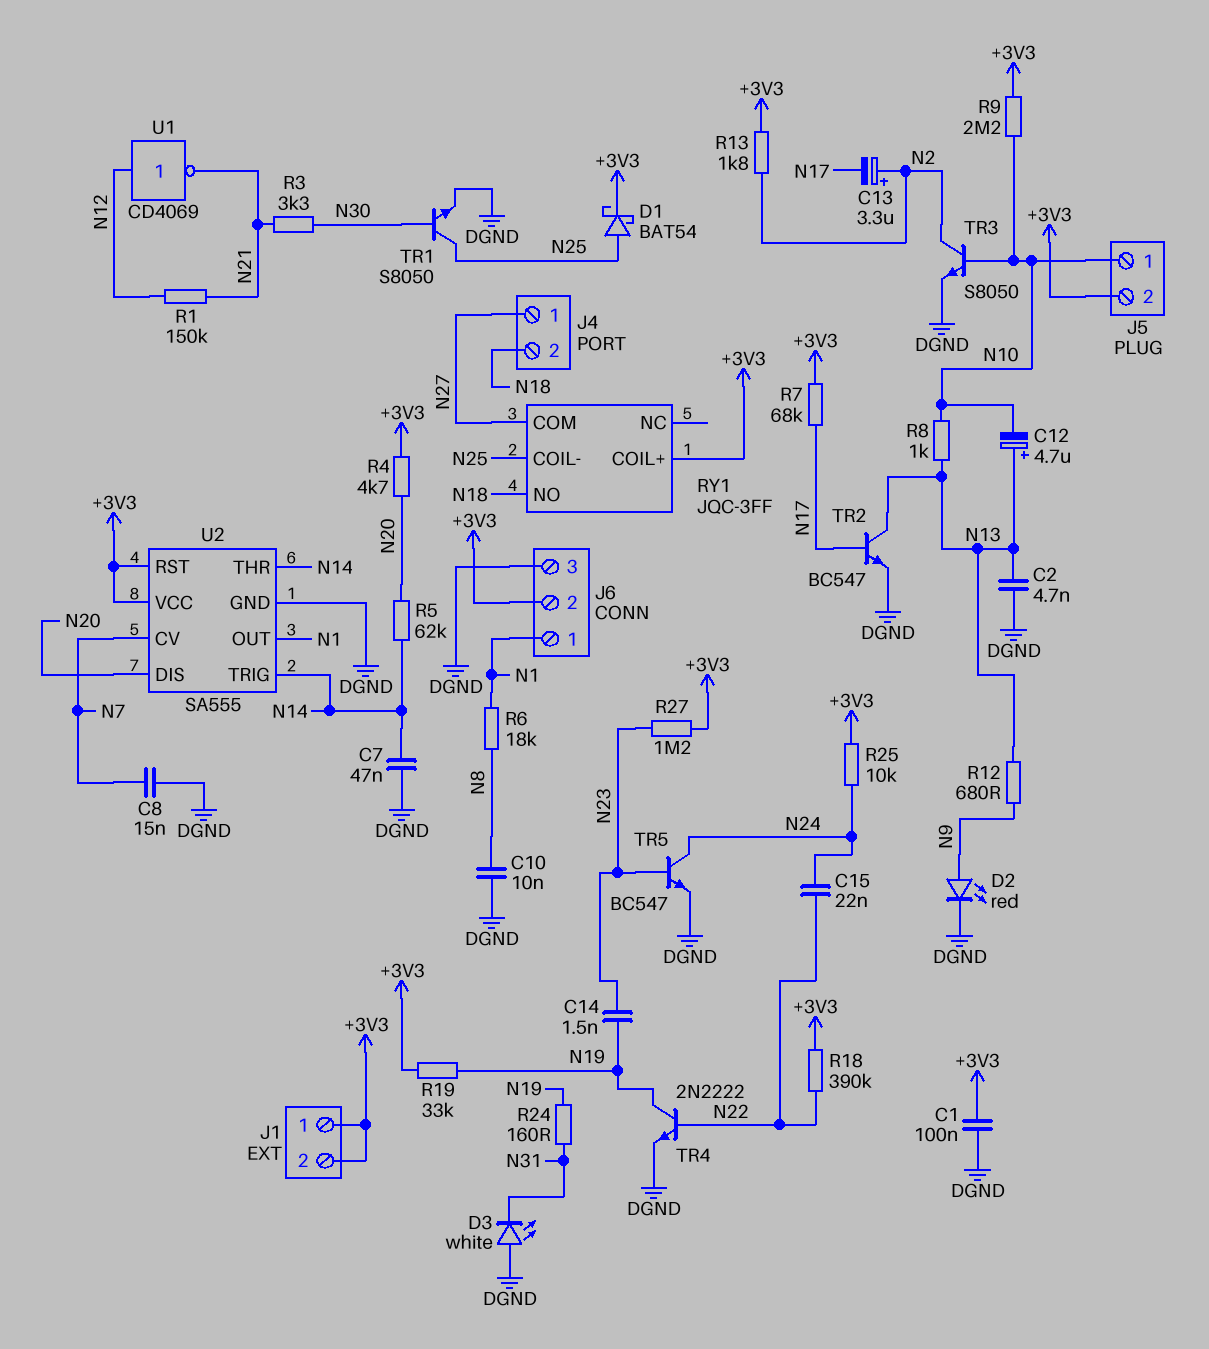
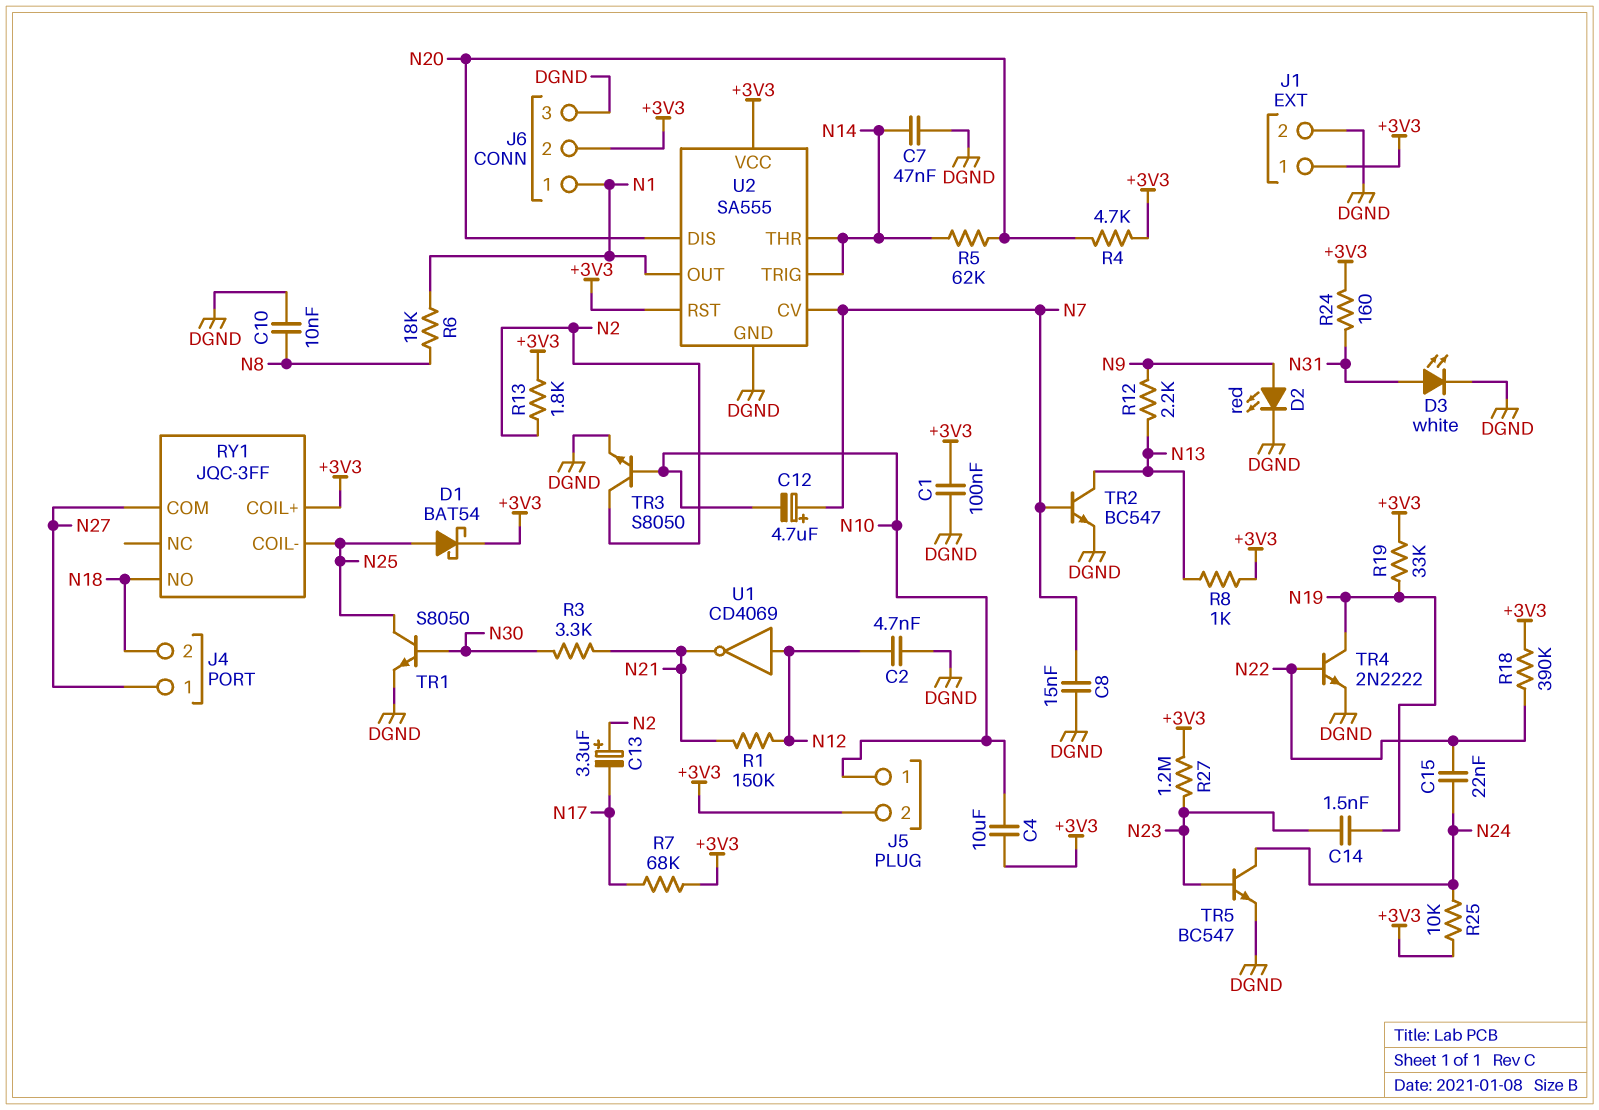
C2: 4.7nF (DGND, N13) -> 4.7nF (DGND, N12)
C4: none -> 10uF (+3V3, N10)
C12: 4.7uF (plus N13, minus N10) -> 4.7uF (plus N7, minus N10)
D3: LED white (A DGND, K N31) -> LED white (A N31, K DGND)
J1 pin 2: +3V3 -> DGND
R8: 1k (N10, N13) -> 1k (+3V3, N13)
R9: 2.2M (+3V3, N10) -> none
R12: 680 (N9, N13) -> 2.2k (N9, N13)
R24: 160 (N19, N31) -> 160 (+3V3, N31)
TR2: NPN BC547 (B N17, C N13, E DGND) -> NPN BC547 (B N7, C N13, E DGND)

